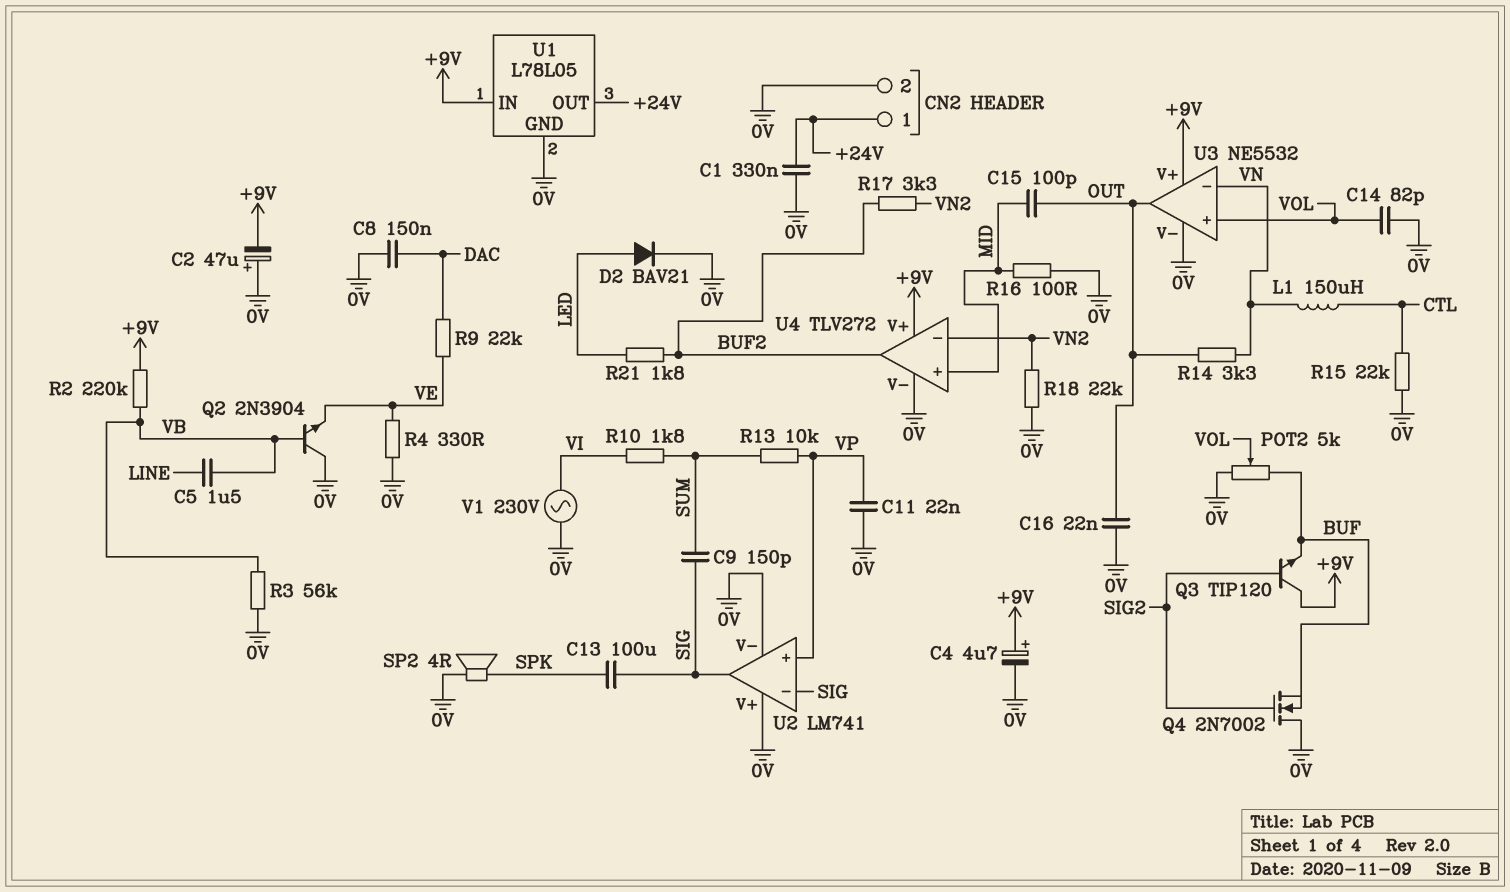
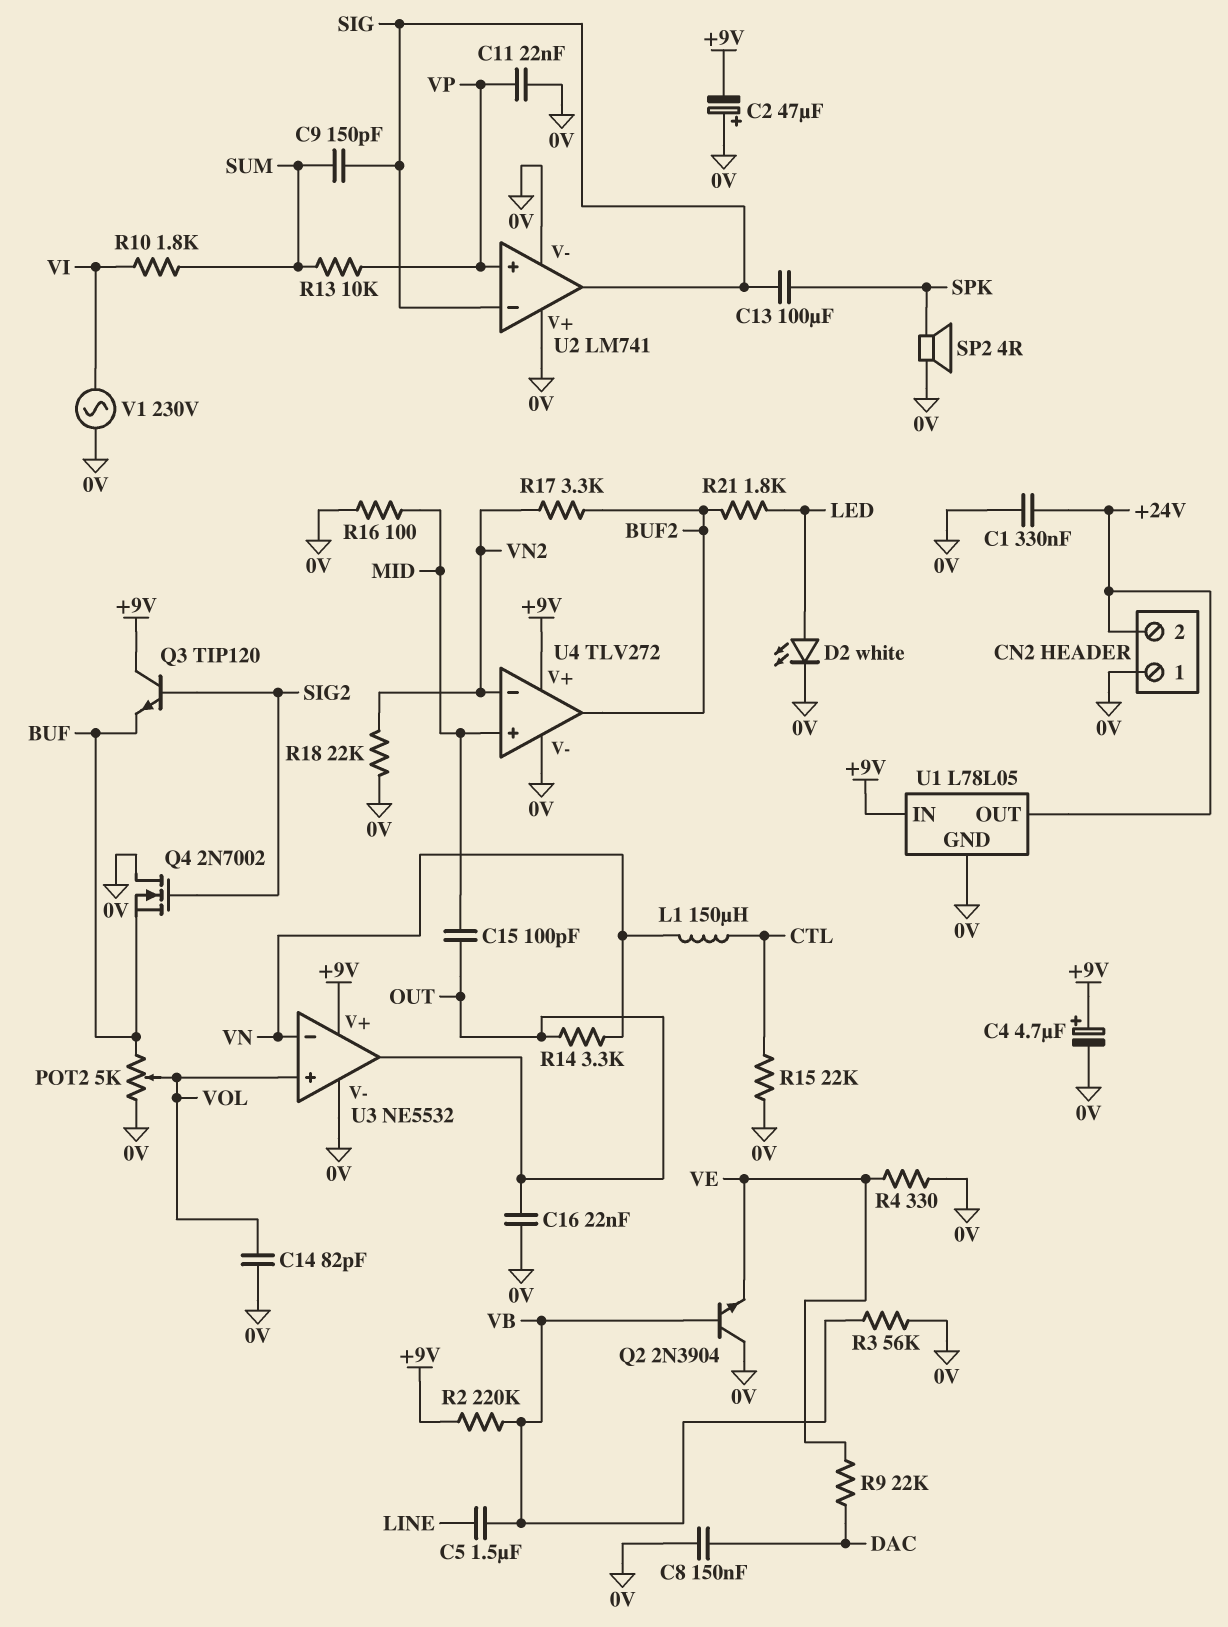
CN2 pin 1: +24V -> 0V
CN2 pin 2: 0V -> +24V
D2: diode BAV21 (A LED, K 0V) -> LED white (A LED, K 0V)

